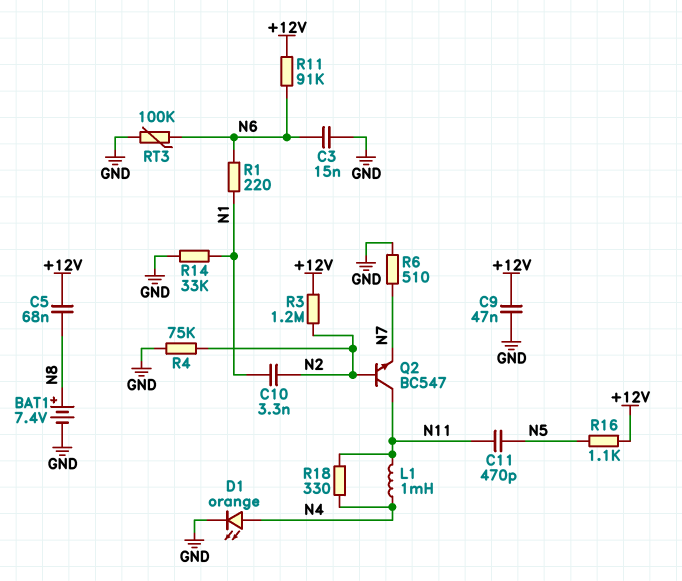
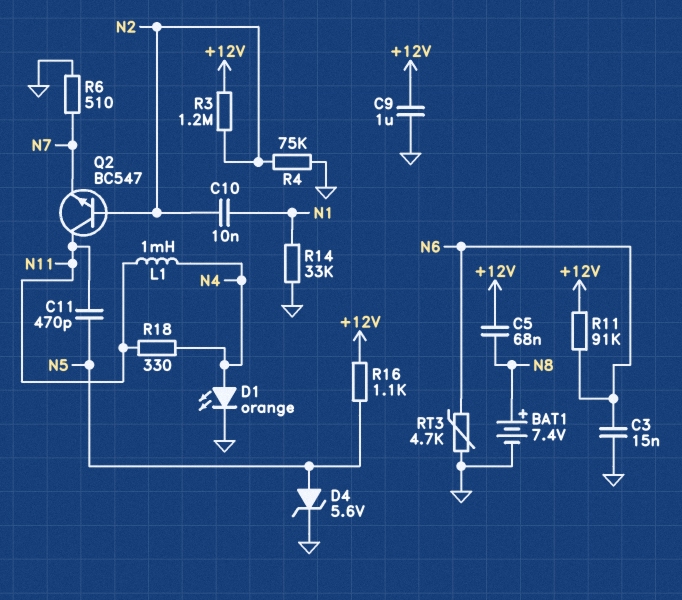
C9: 47nF (+12V, GND) -> 1uF (+12V, GND)
C10: 3.3nF (N1, N2) -> 10nF (N1, N2)
D4: none -> zener 5.6V (A N5, K GND)
R1: 220 (N1, N6) -> none
RT3: 100k (GND, N6) -> 4.7k (GND, N6)

